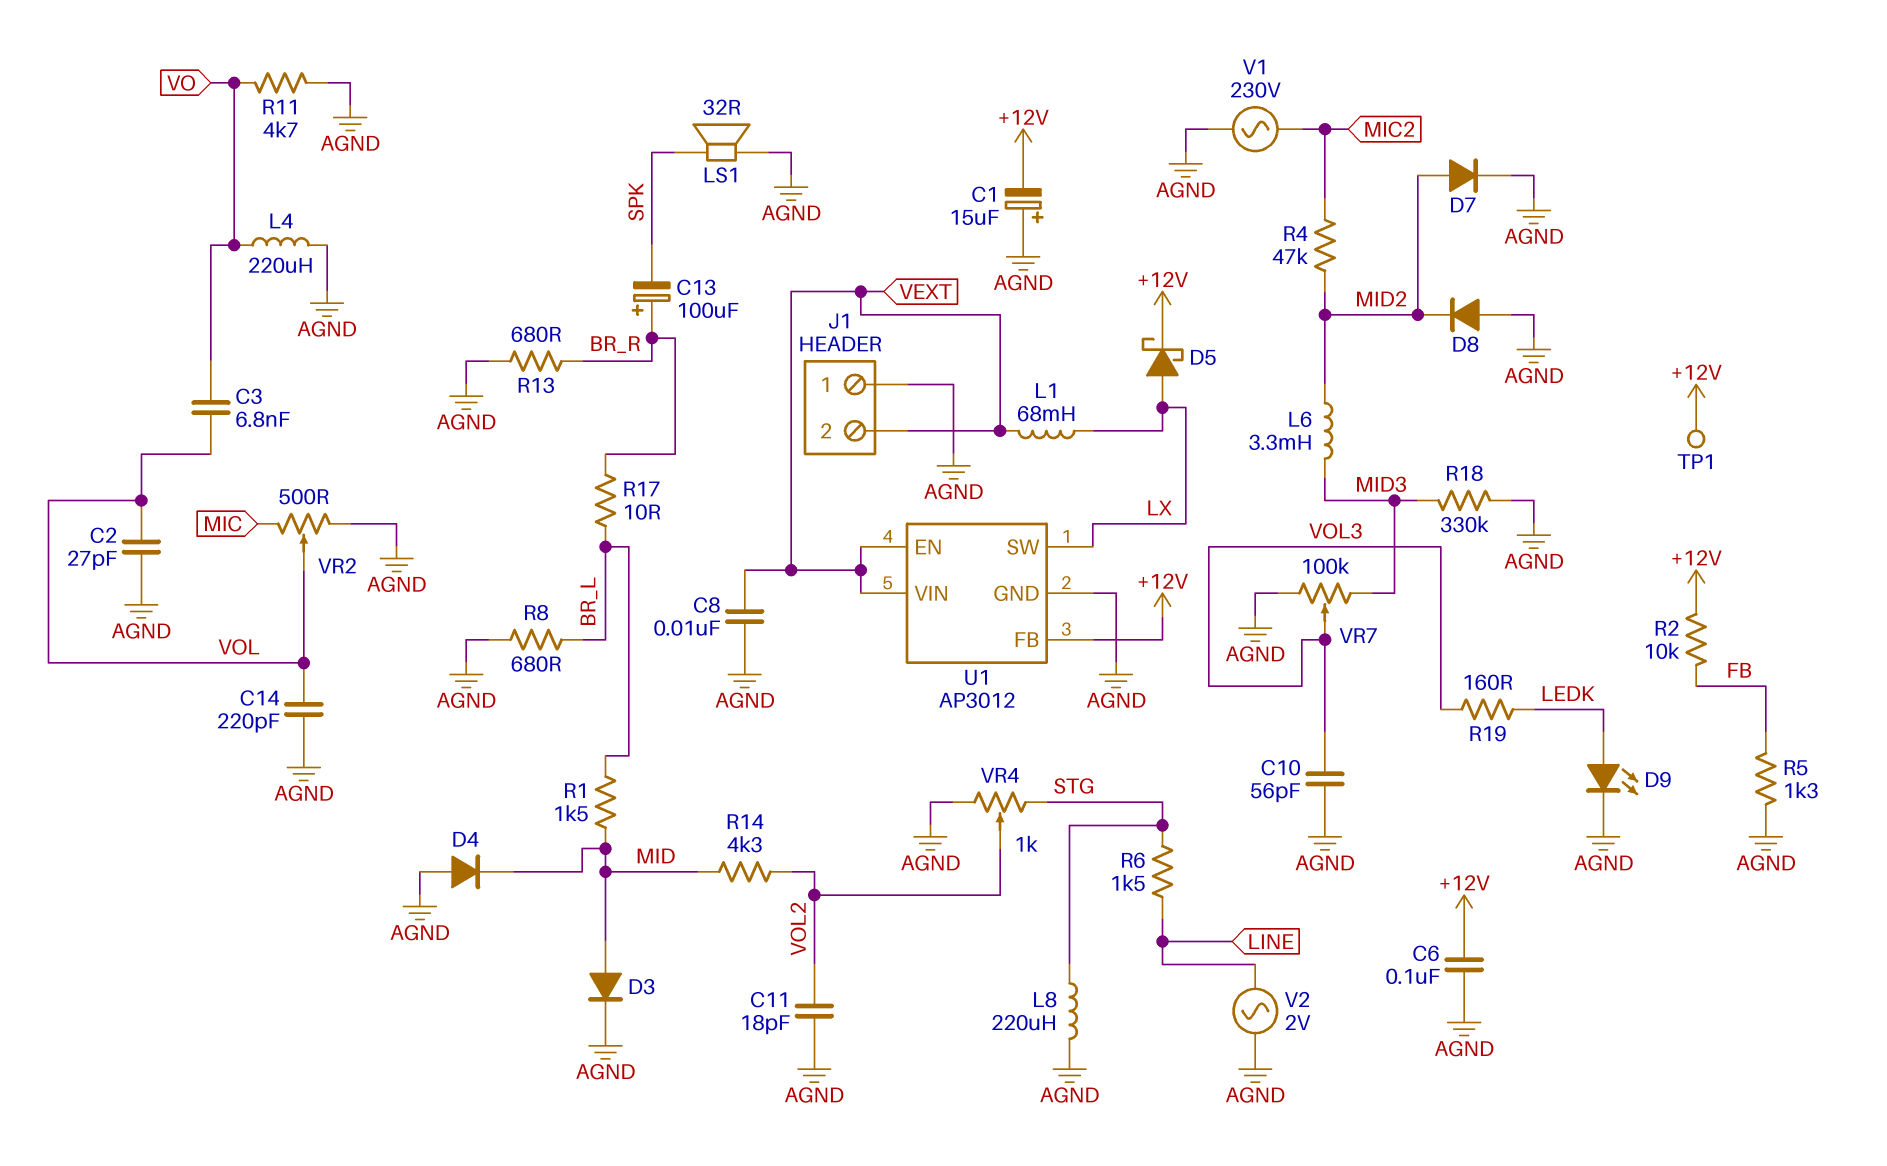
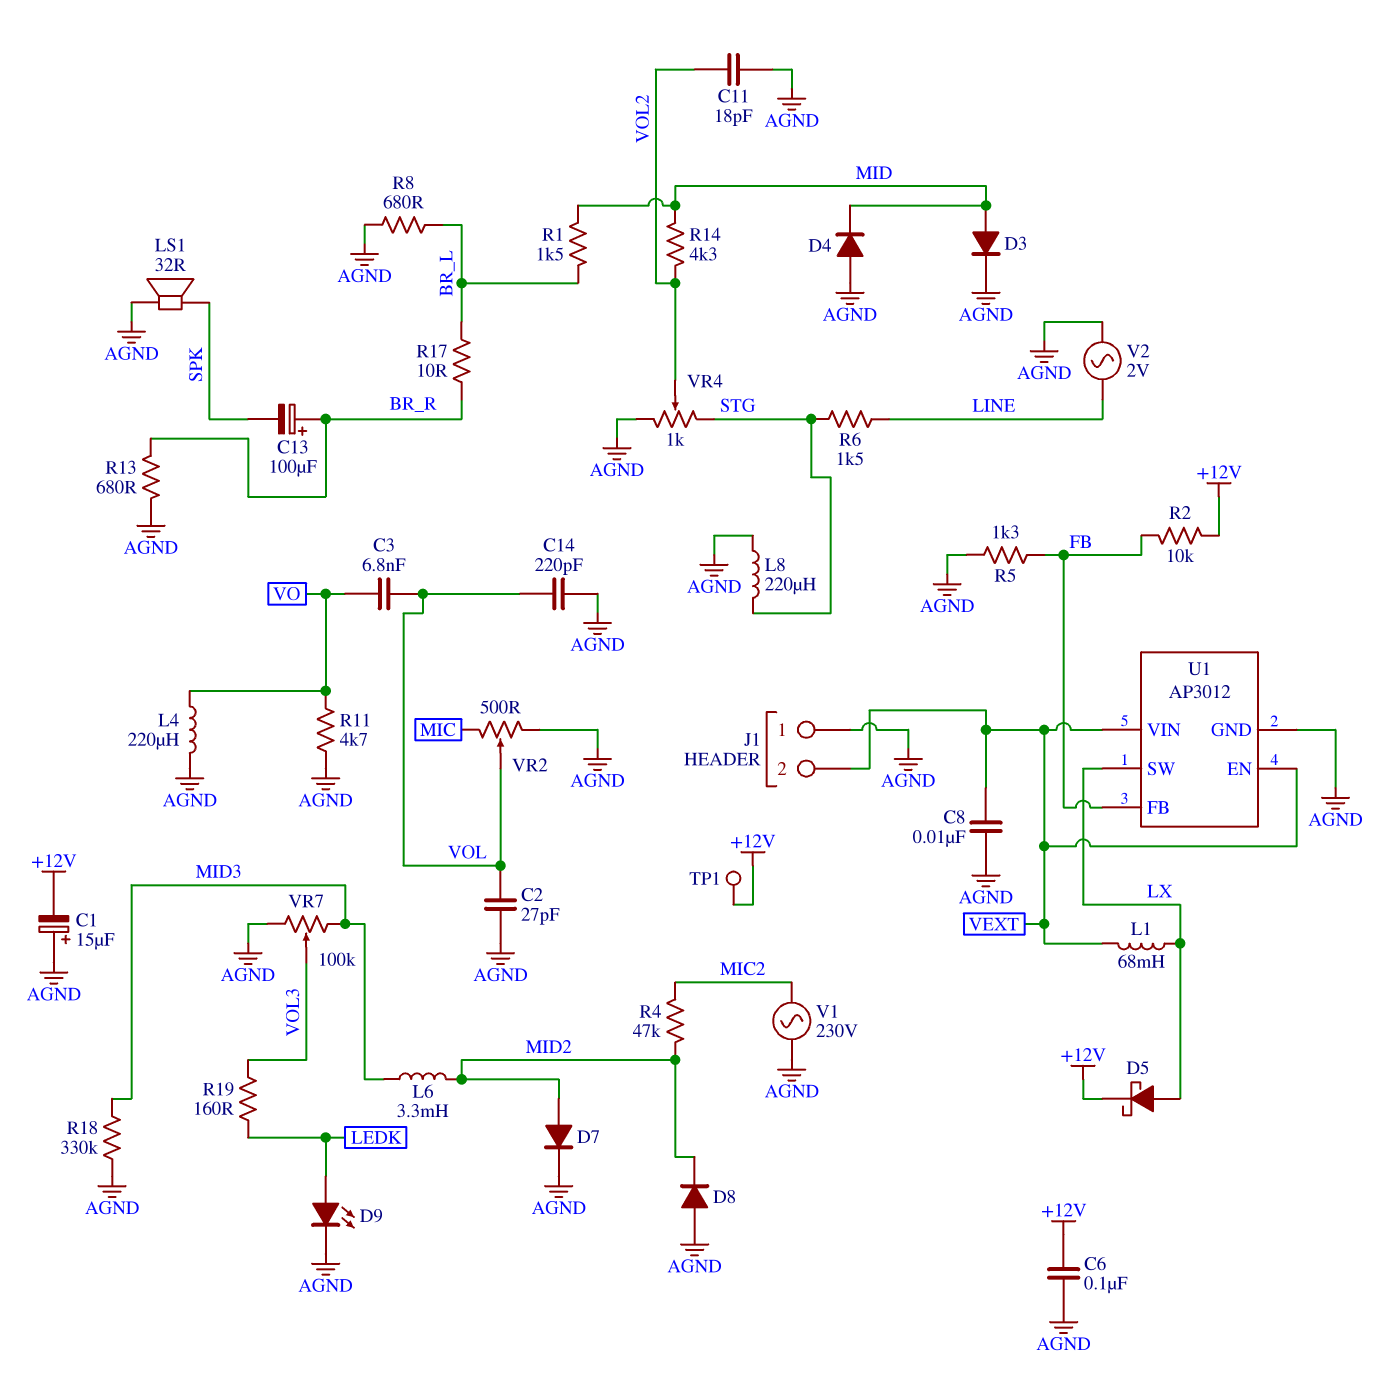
C10: 56pF (AGND, VOL3) -> none
U1 pin FB: +12V -> FB

